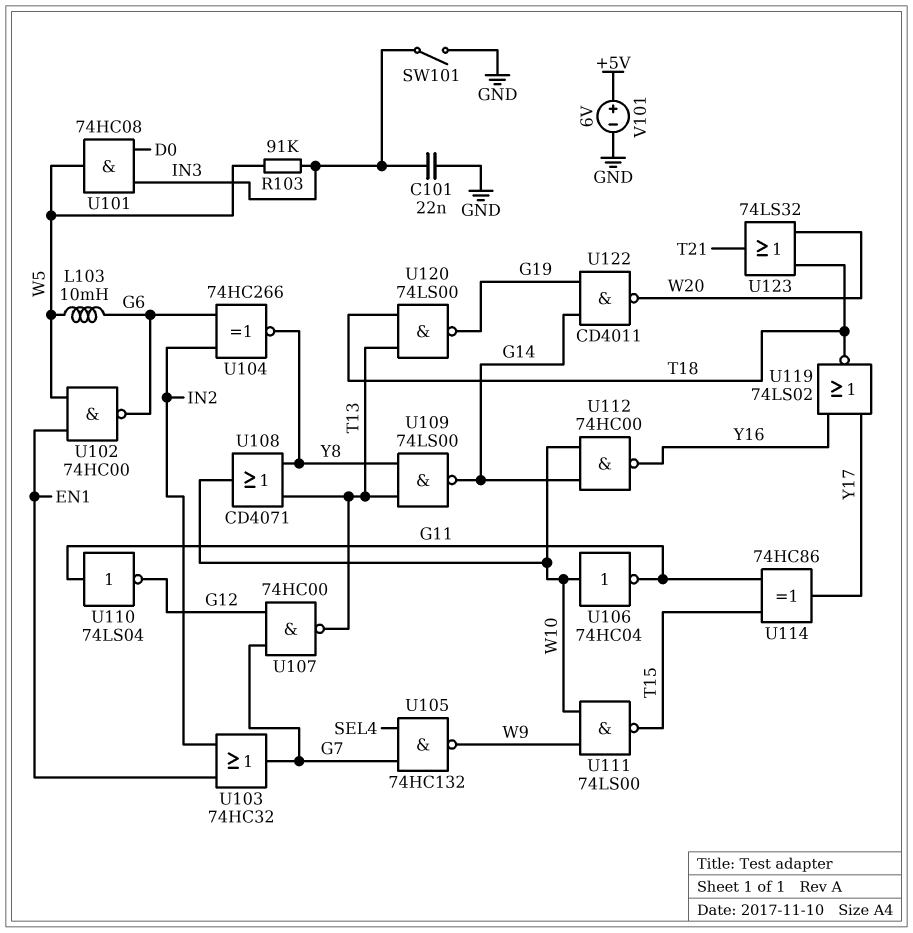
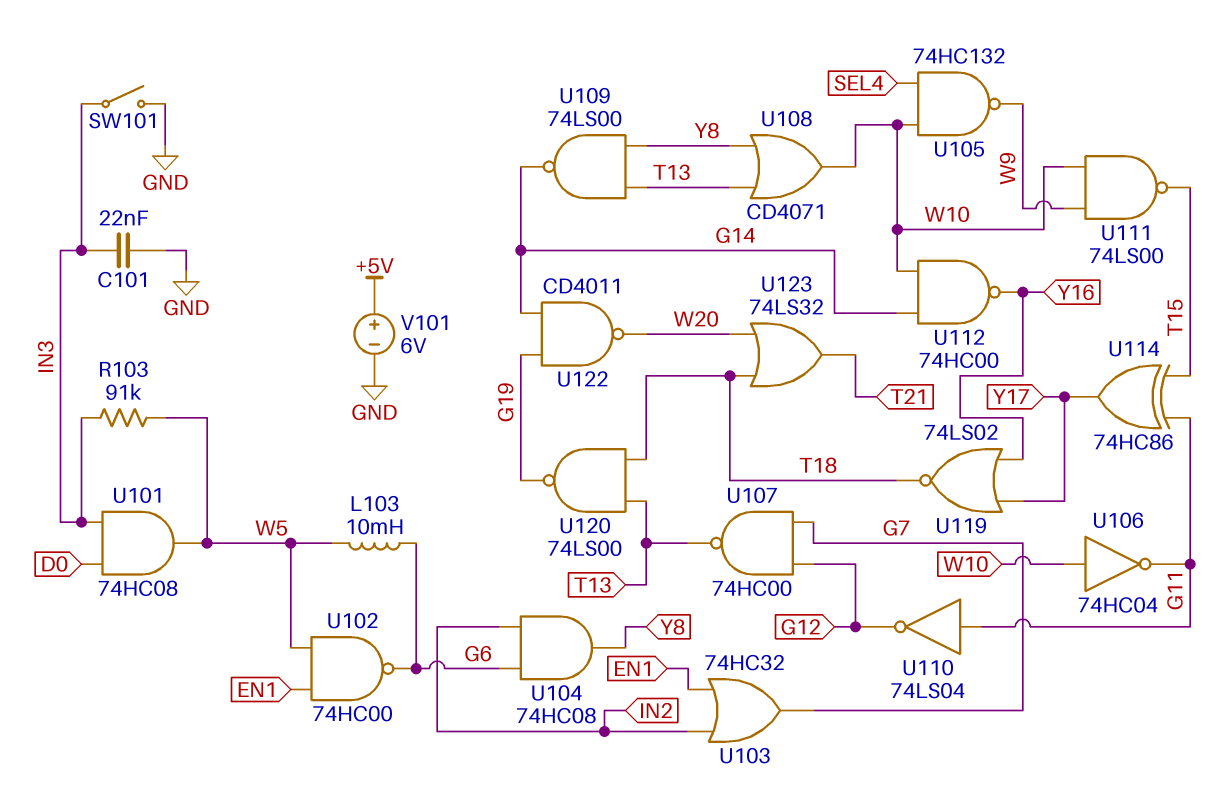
U104: XNOR 74HC266 (in G6, in IN2, out Y8) -> AND 74HC08 (in G6, in IN2, out Y8)
U105: NAND 74HC132 (in G7, in SEL4, out W9) -> NAND 74HC132 (in SEL4, in W10, out W9)

